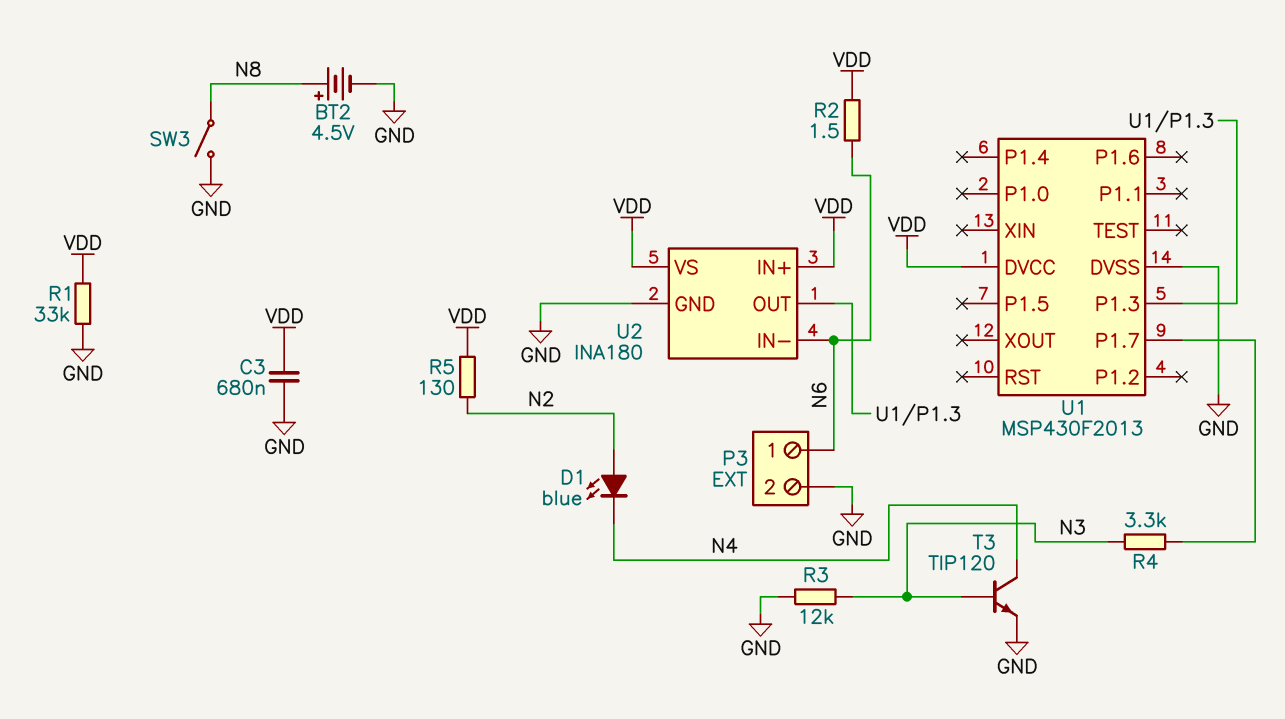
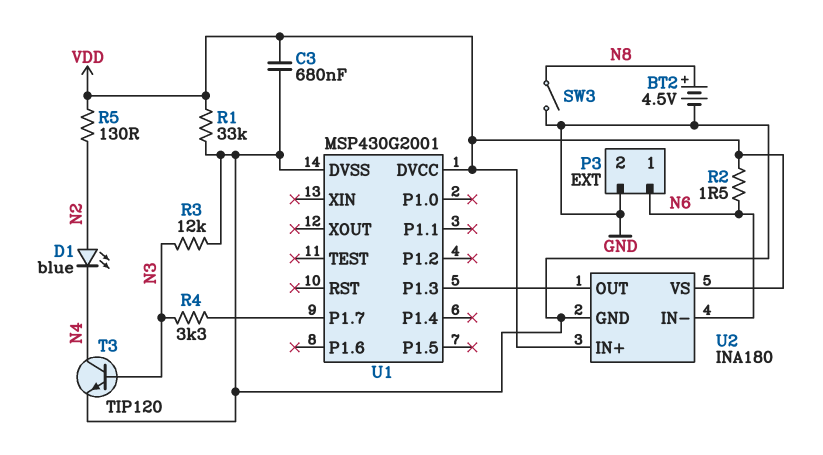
U1: MSP430F2013 -> MSP430G2001

